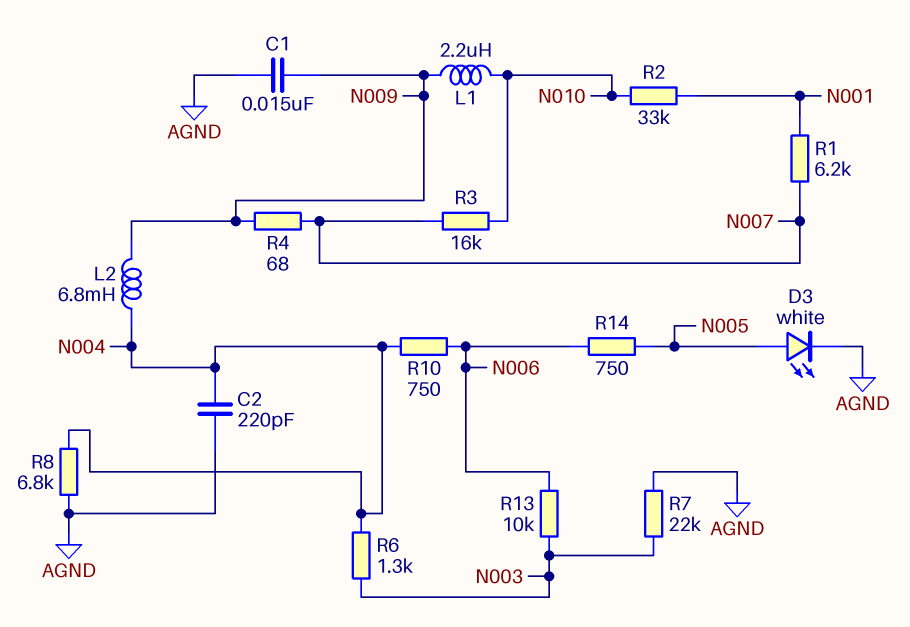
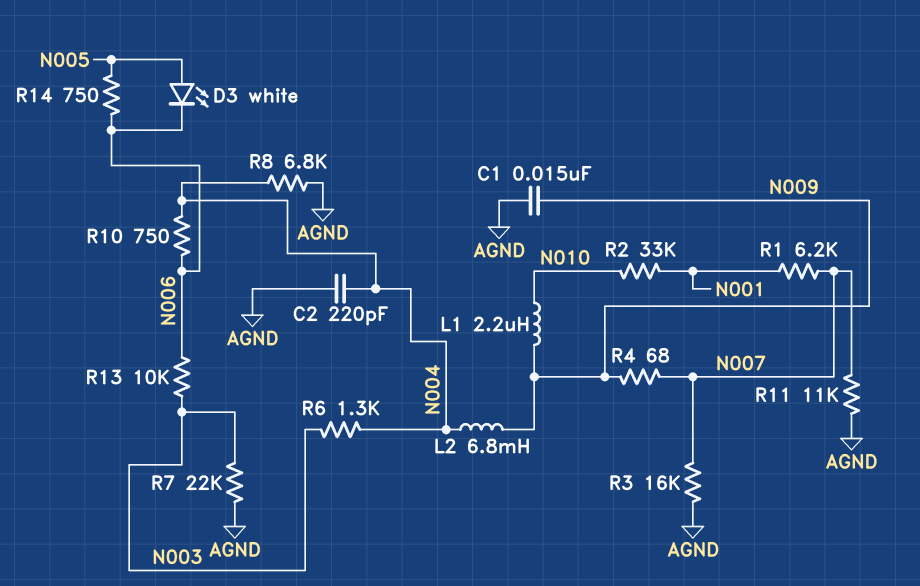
D3: LED white (A N005, K AGND) -> LED white (A N005, K N006)
R3: 16k (N007, N010) -> 16k (AGND, N007)
R11: none -> 11k (AGND, N007)

